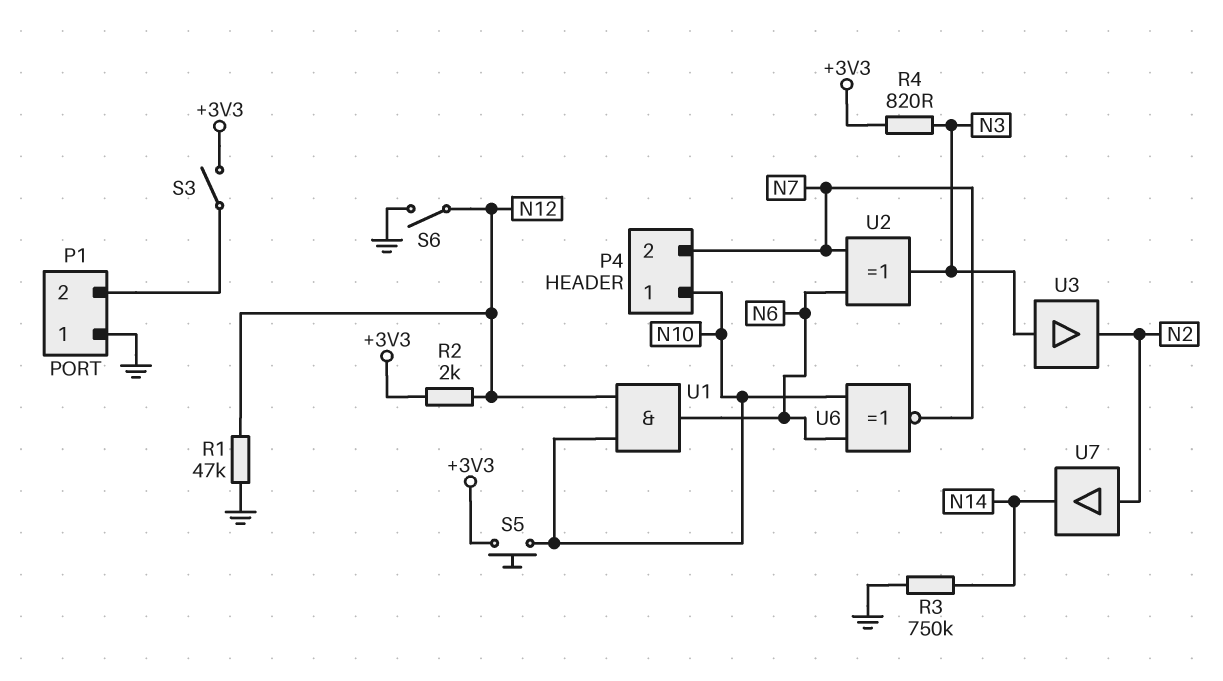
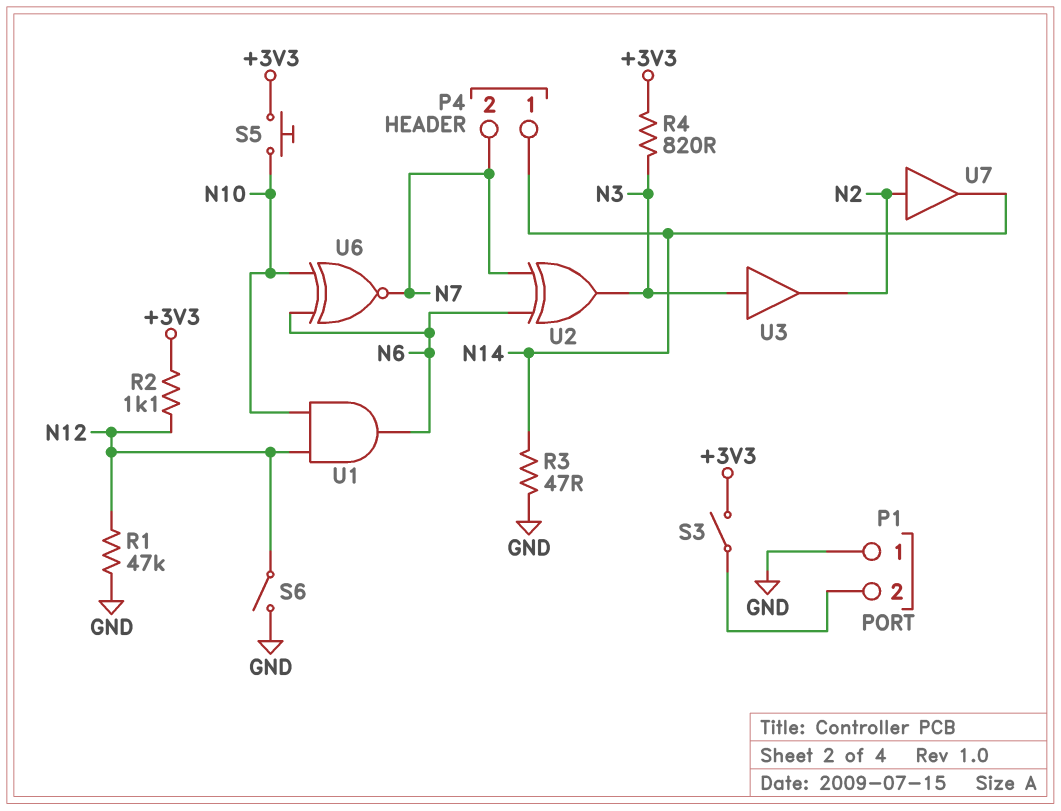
P4 pin 1: N10 -> N14
R2: 2k (+3V3, N12) -> 1.1k (+3V3, N12)
R3: 750k (GND, N14) -> 47 (GND, N14)

